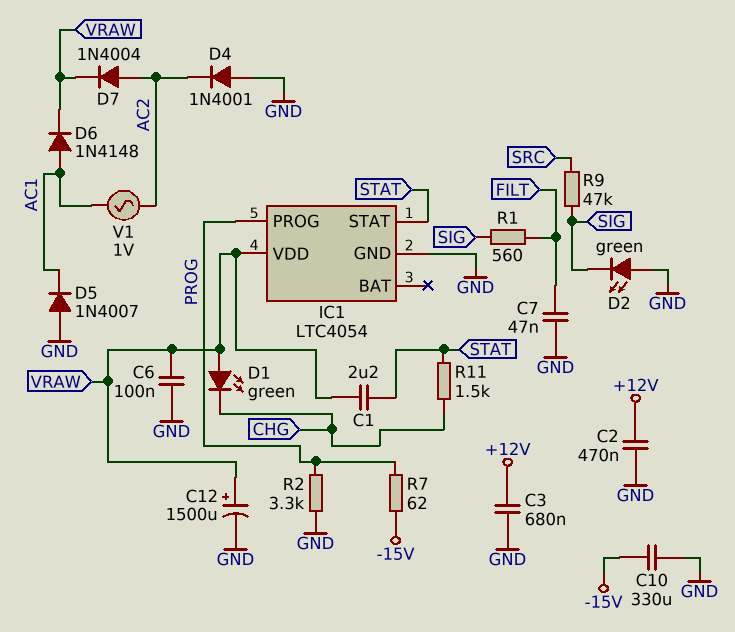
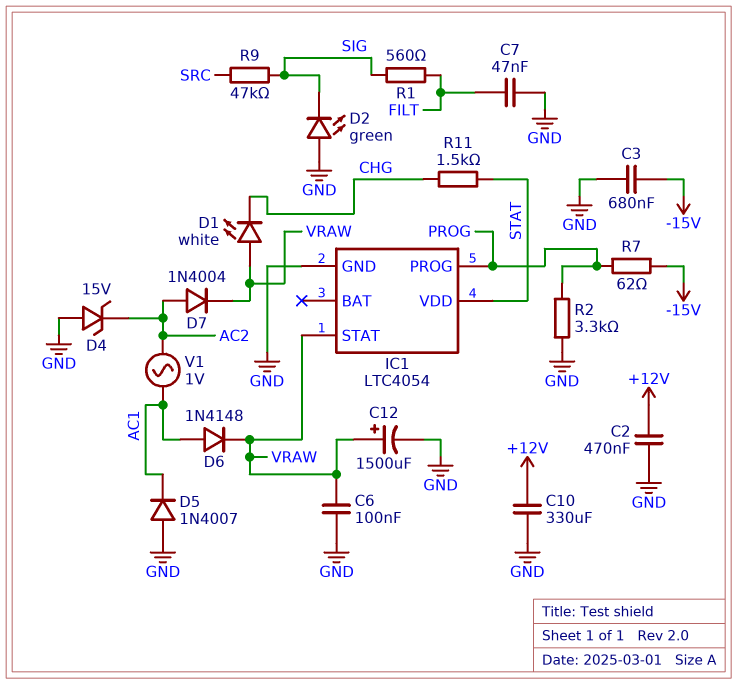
C1: 2.2uF (STAT, VRAW) -> none
C3: 680nF (+12V, GND) -> 680nF (-15V, GND)
C10: 330uF (-15V, GND) -> 330uF (+12V, GND)
D1: LED green (A VRAW, K CHG) -> LED white (A VRAW, K CHG)
D4: diode 1N4001 (A GND, K AC2) -> zener 15V (A GND, K AC2)
IC1 pin STAT: STAT -> VRAW
IC1 pin VDD: VRAW -> STAT

